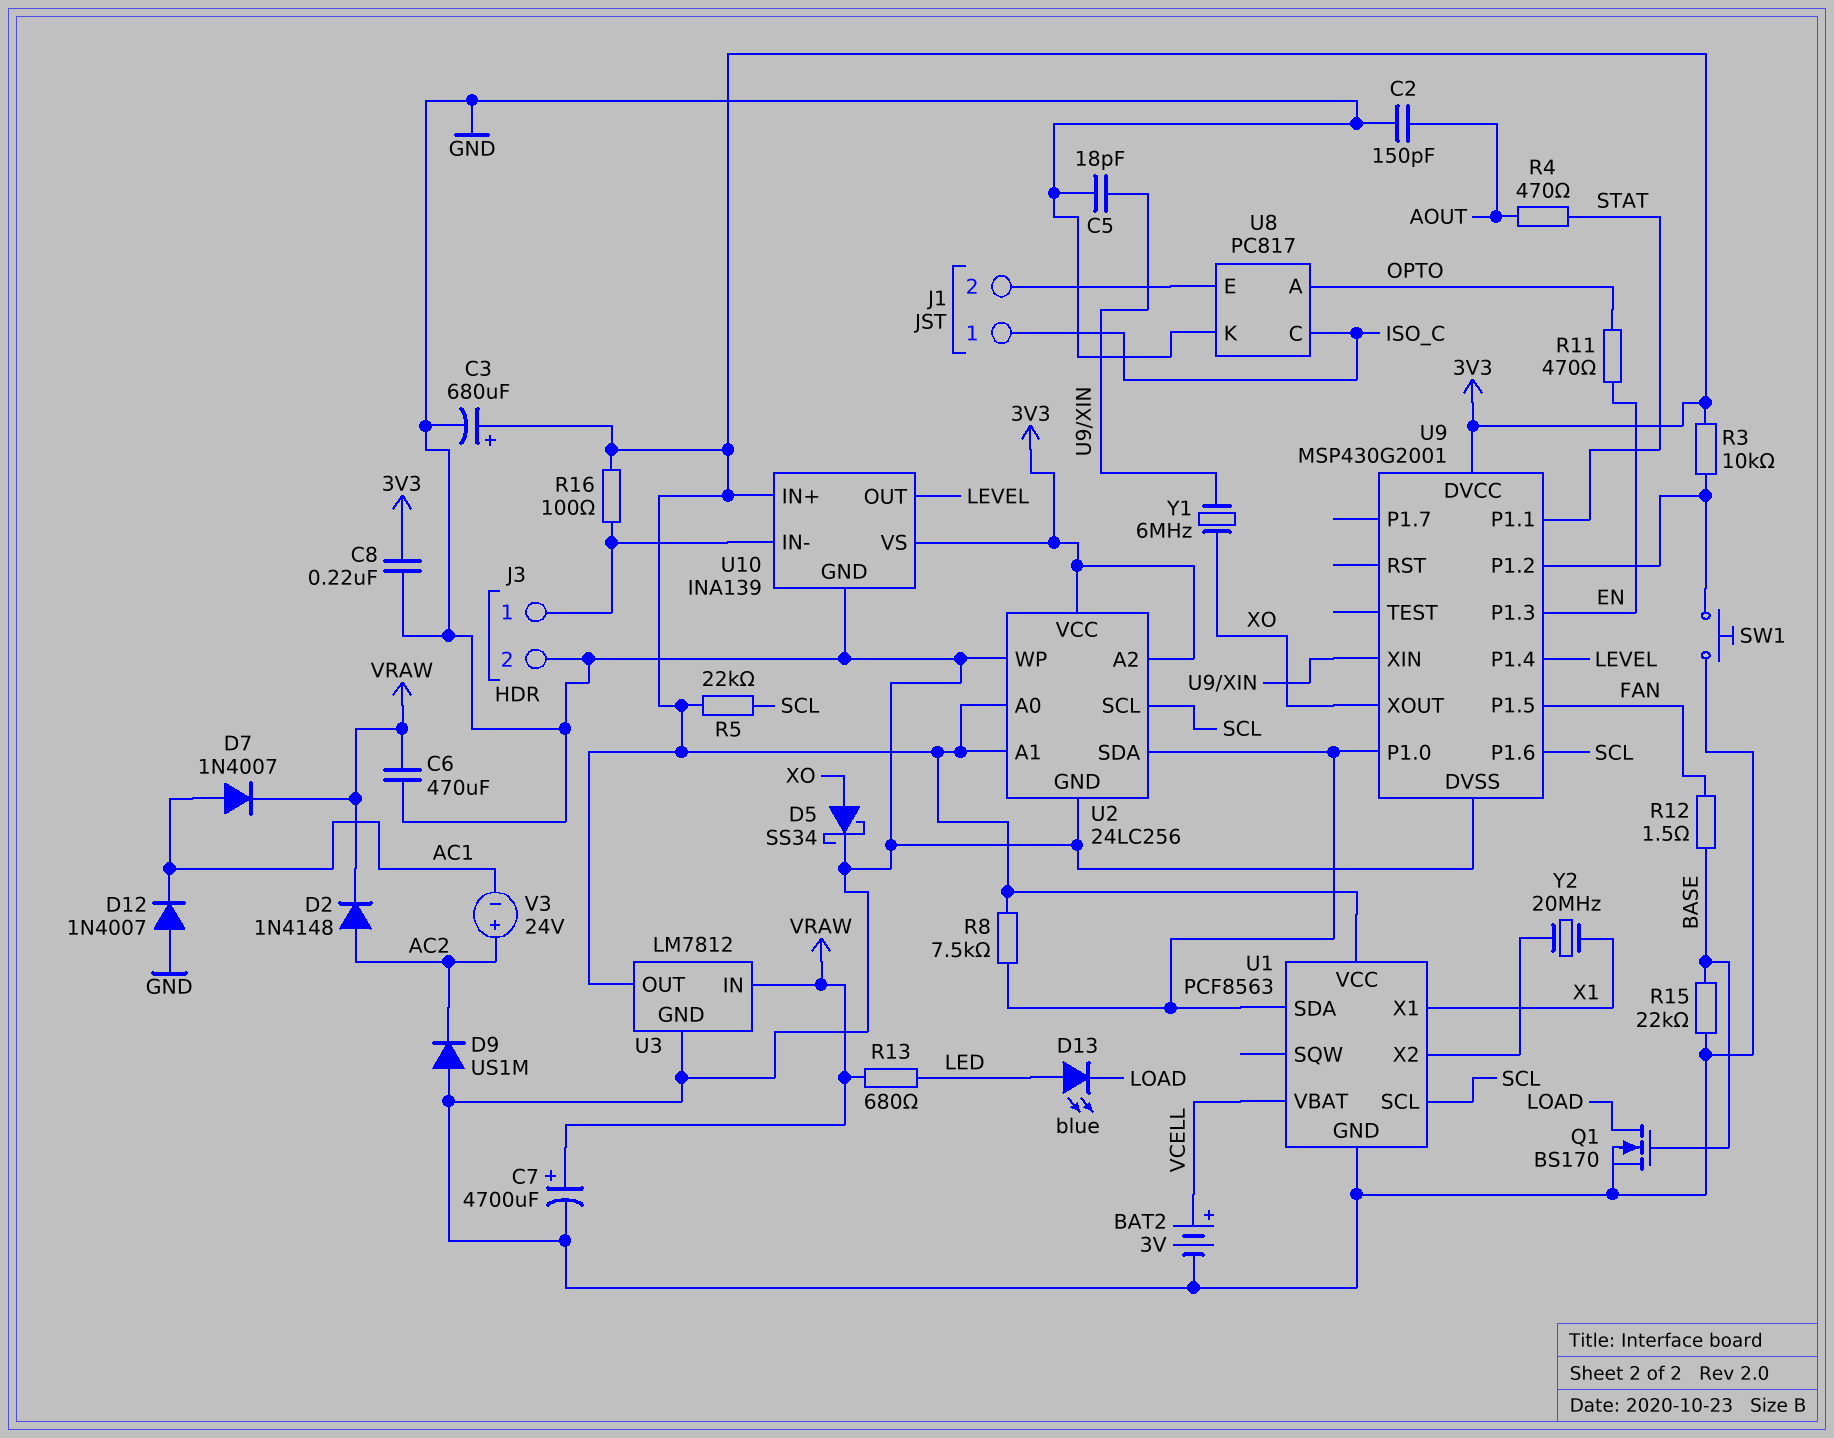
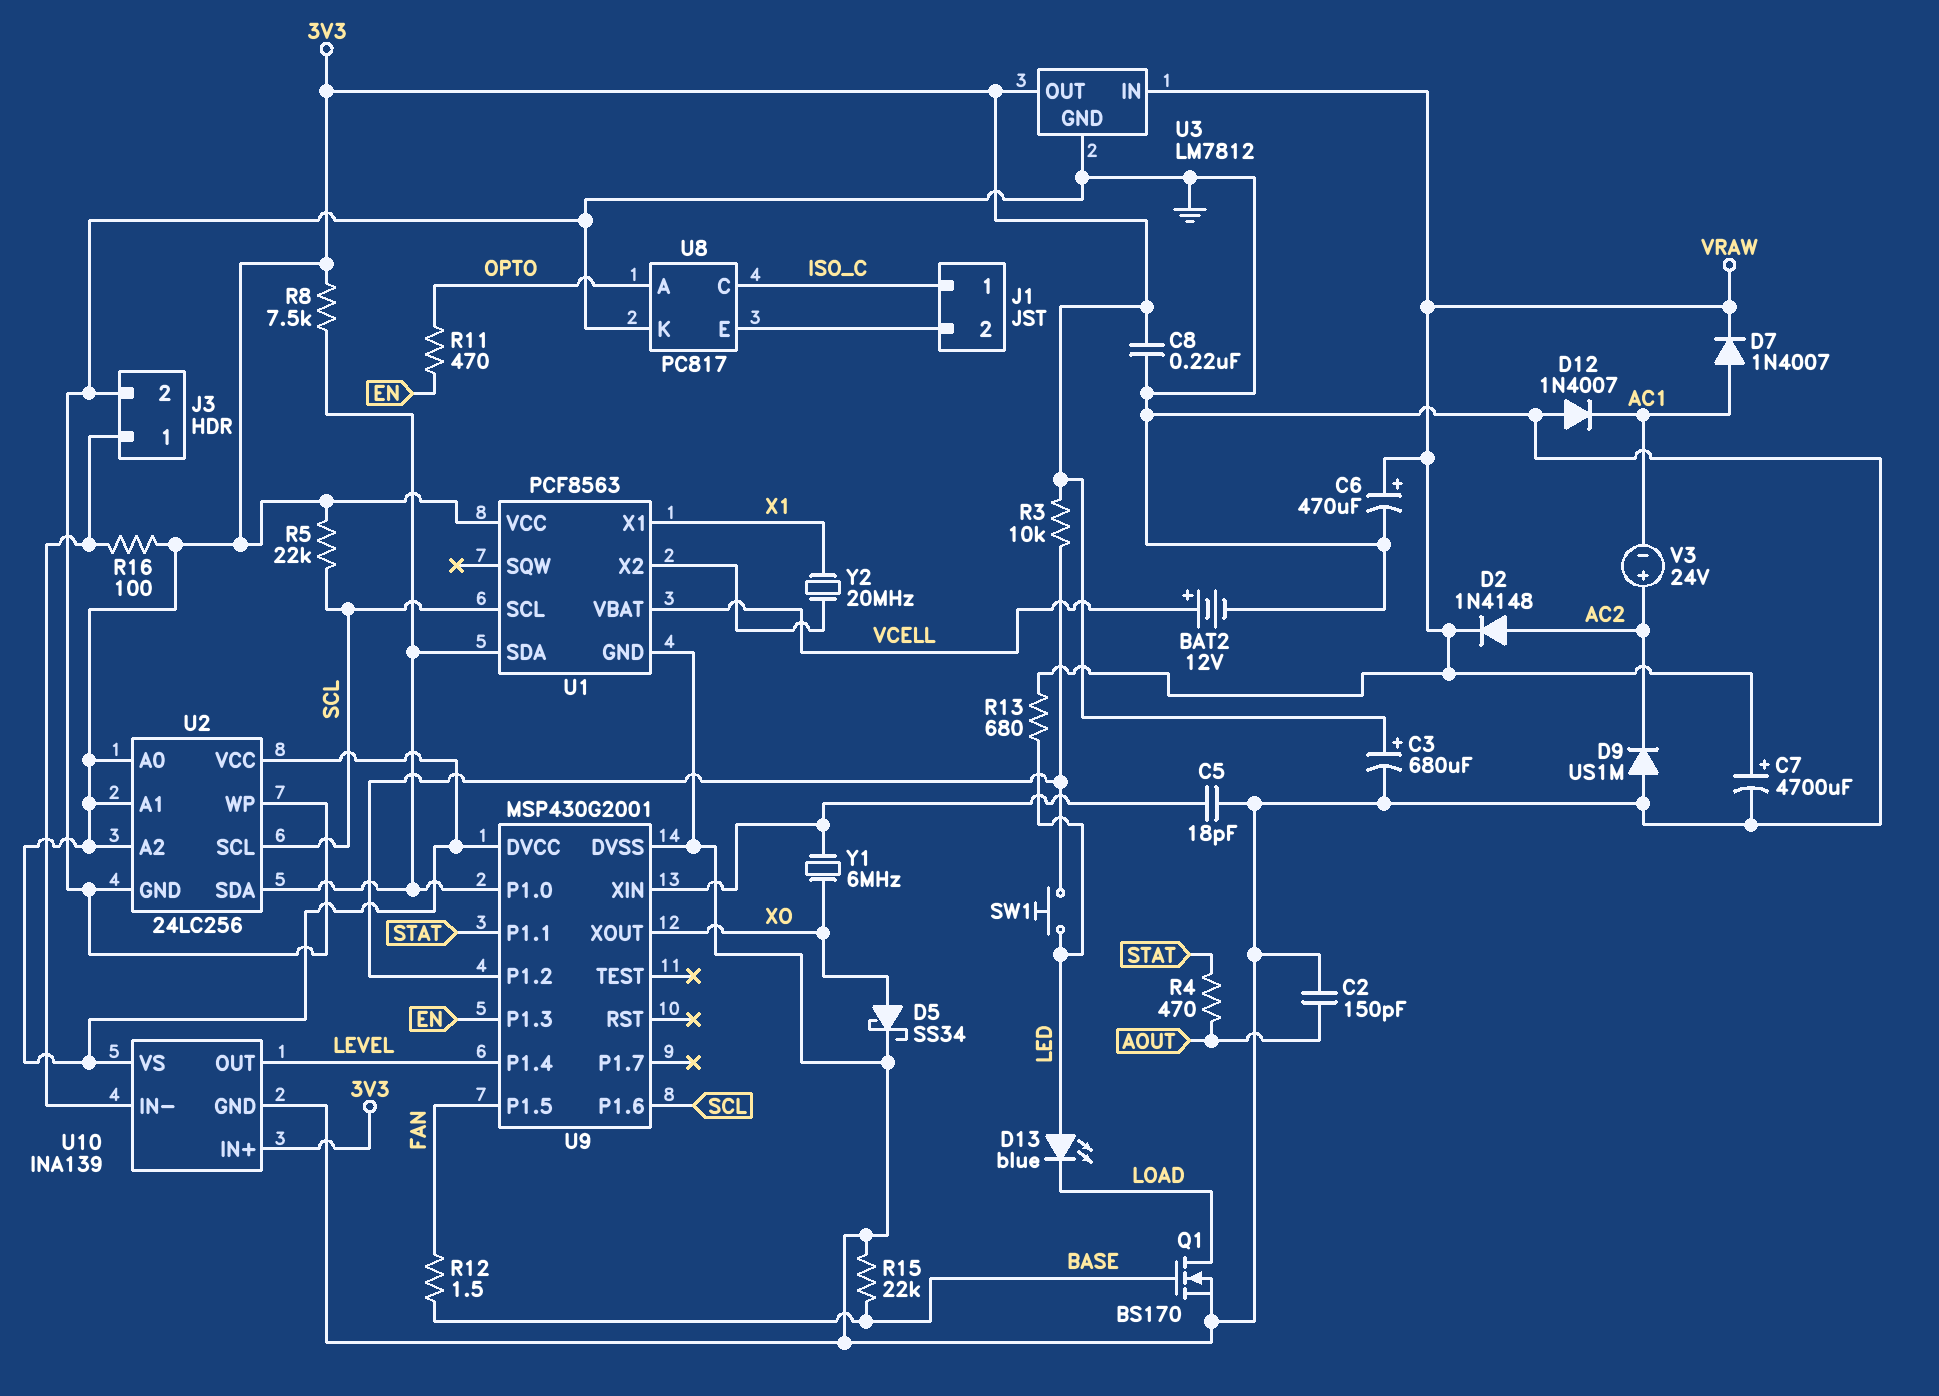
BAT2: 3V (plus VCELL, minus GND) -> 12V (plus VCELL, minus GND)
C6: 470uF (GND, VRAW) -> 470uF (plus VRAW, minus GND)
SW1: button (GND, U9/P1.2) -> button (LED, U9/P1.2)

